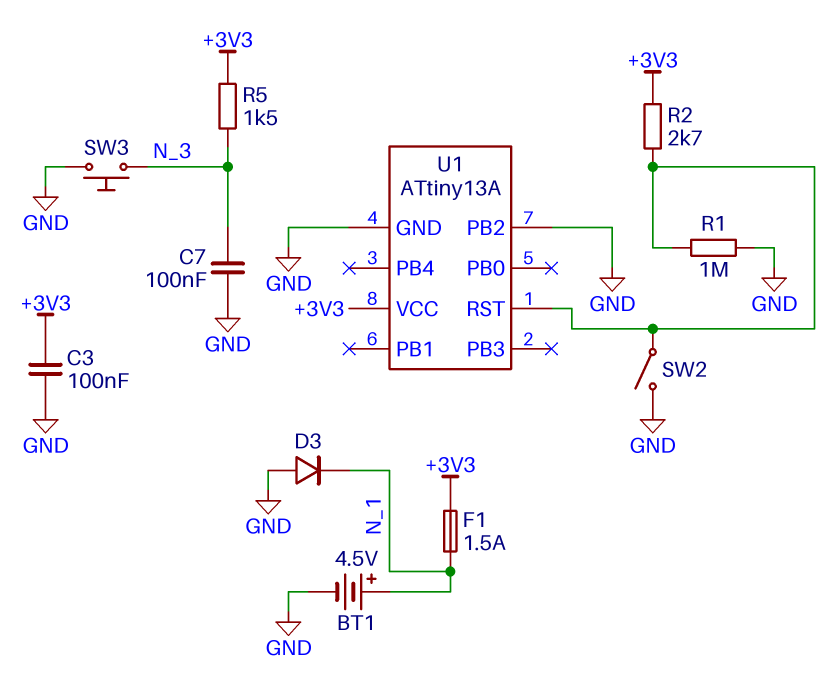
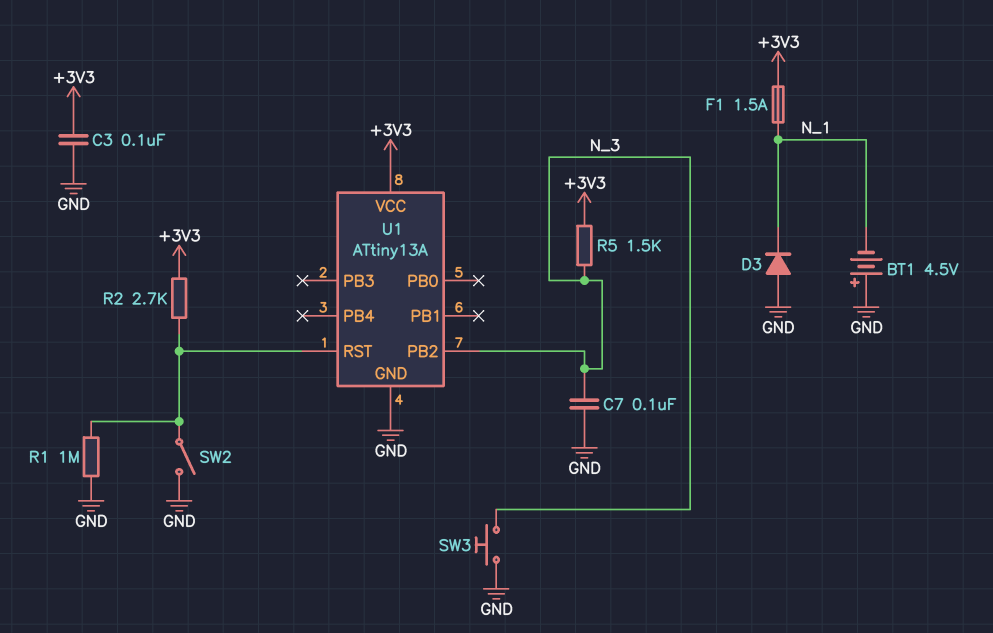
BT1: 4.5V (plus N_1, minus GND) -> 4.5V (plus GND, minus N_1)
U1 pin PB2: GND -> N_3

